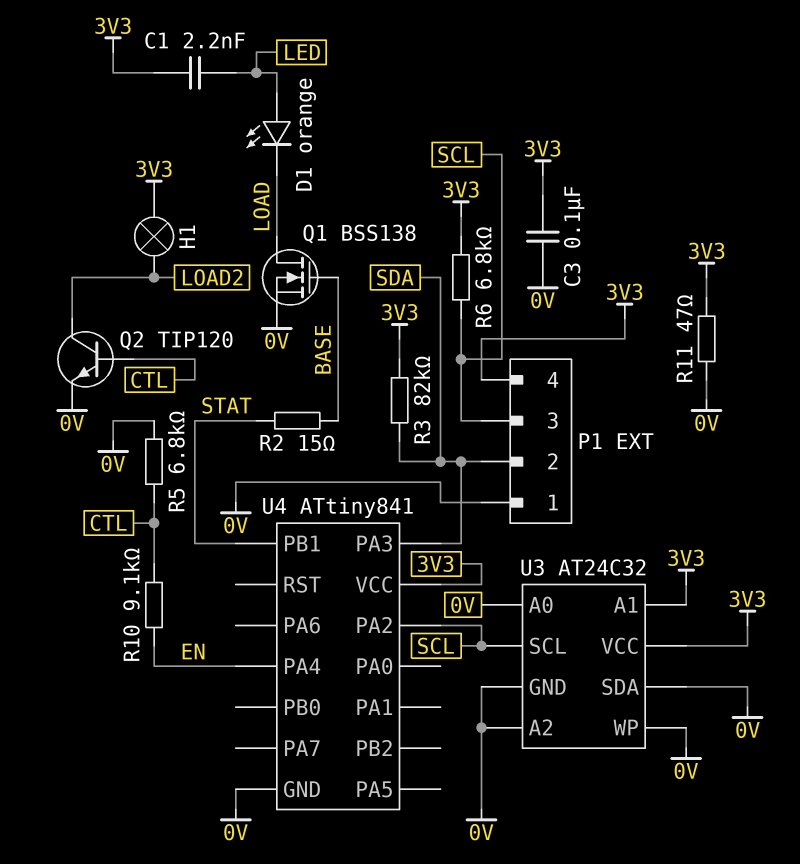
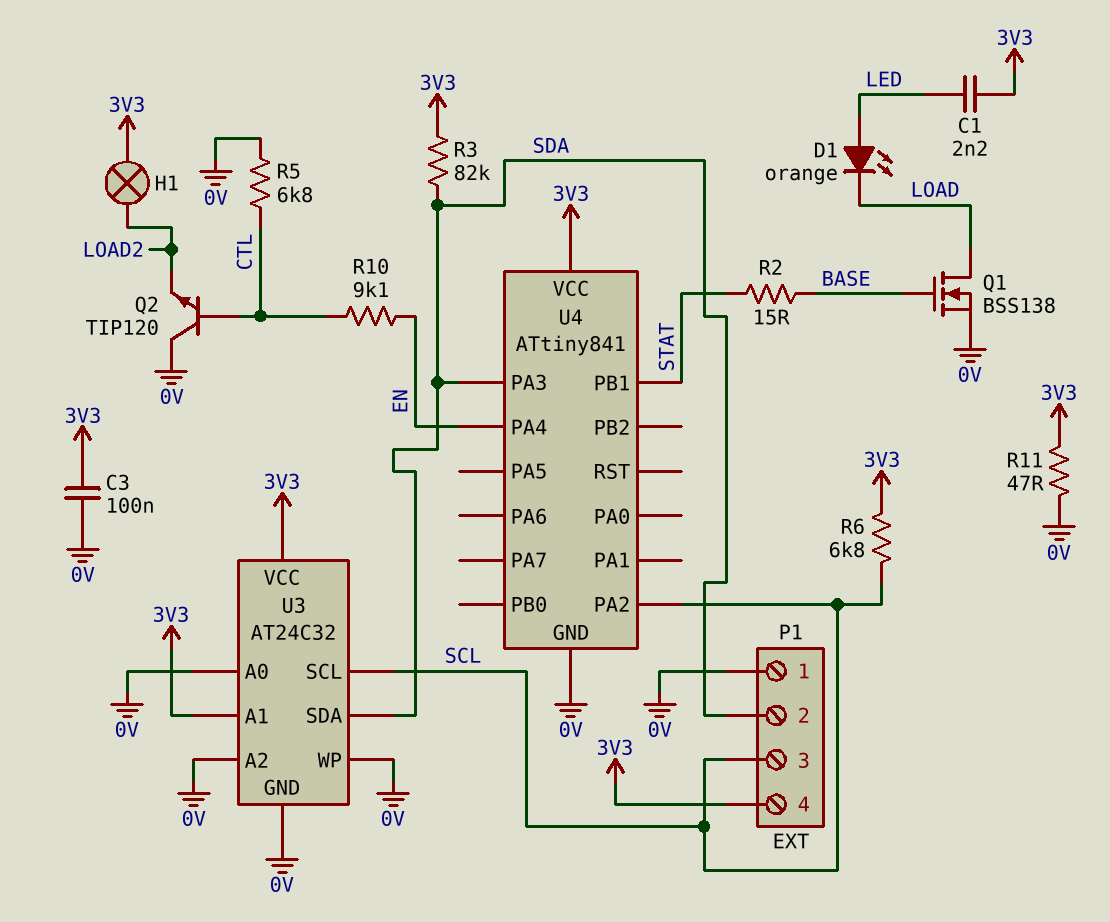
Q2: NPN TIP120 (B CTL, C LOAD2, E 0V) -> NPN TIP120 (B CTL, C 0V, E LOAD2)
U3 pin SDA: 0V -> SDA

